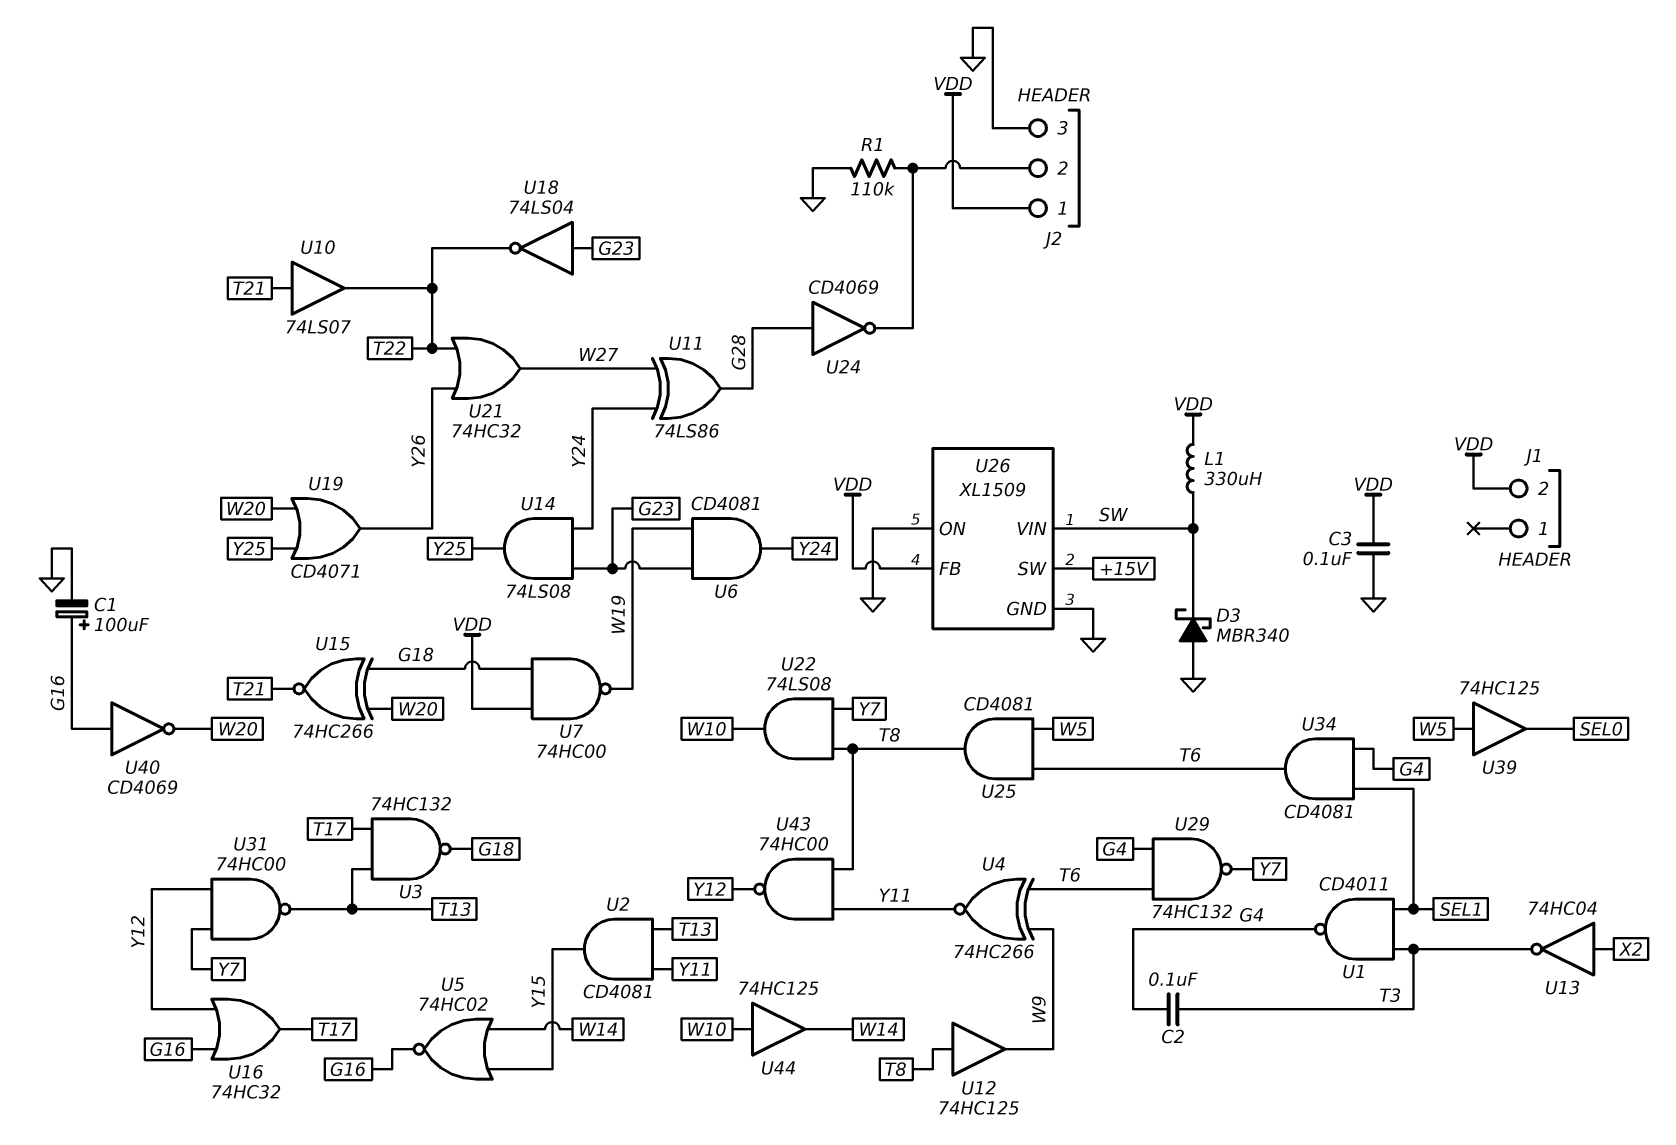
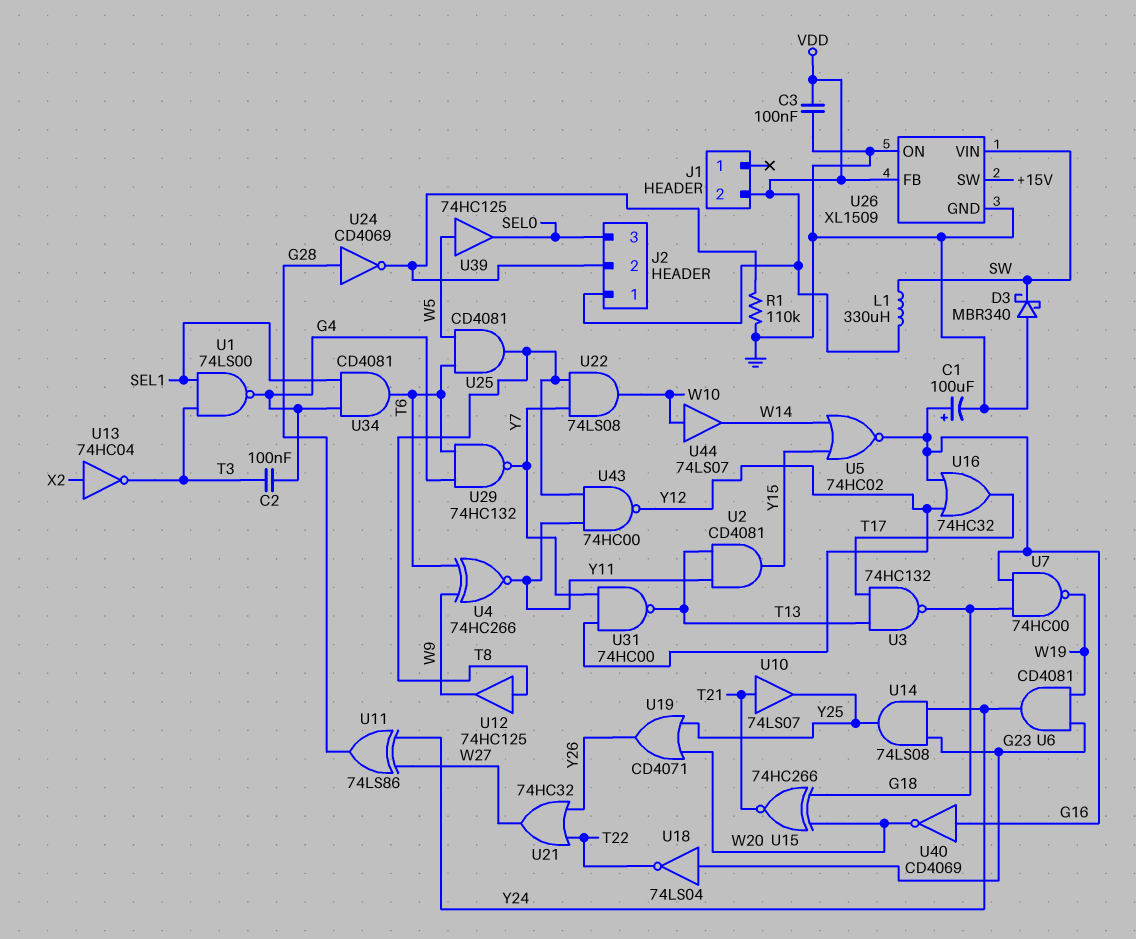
J2 pin 3: GND -> SEL0
U1: NAND CD4011 (in SEL1, in T3, out G4) -> NAND 74LS00 (in SEL1, in T3, out G4)
U7: NAND 74HC00 (in G18, in VDD, out W19) -> NAND 74HC00 (in G16, in G18, out W19)
U10: buffer 74LS07 (in T21, out T22) -> buffer 74LS07 (in T21, out Y25)
U44: buffer 74HC125 (in W10, out W14) -> buffer 74LS07 (in W10, out W14)

